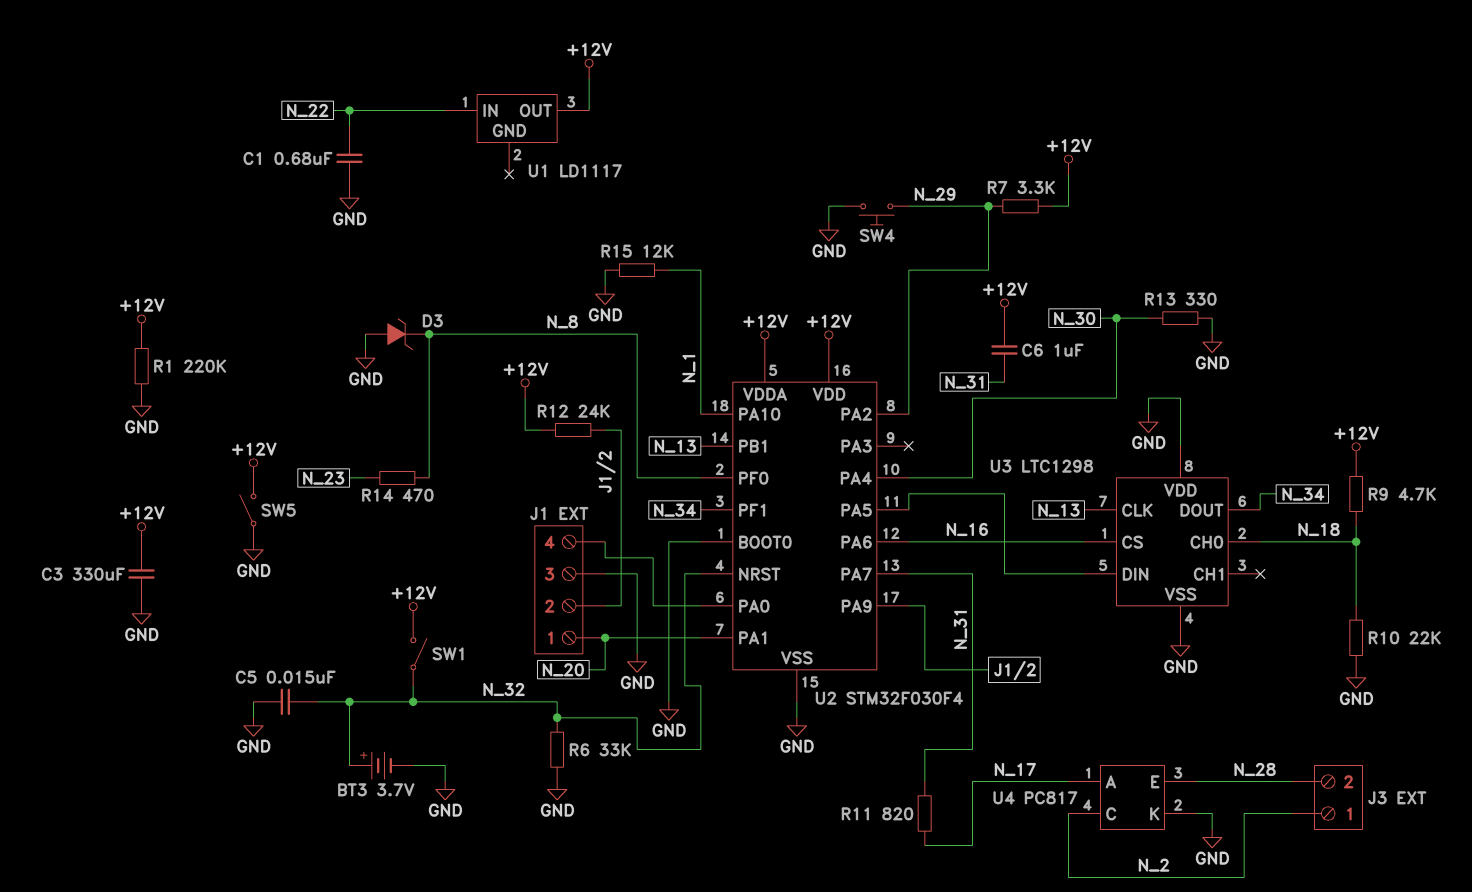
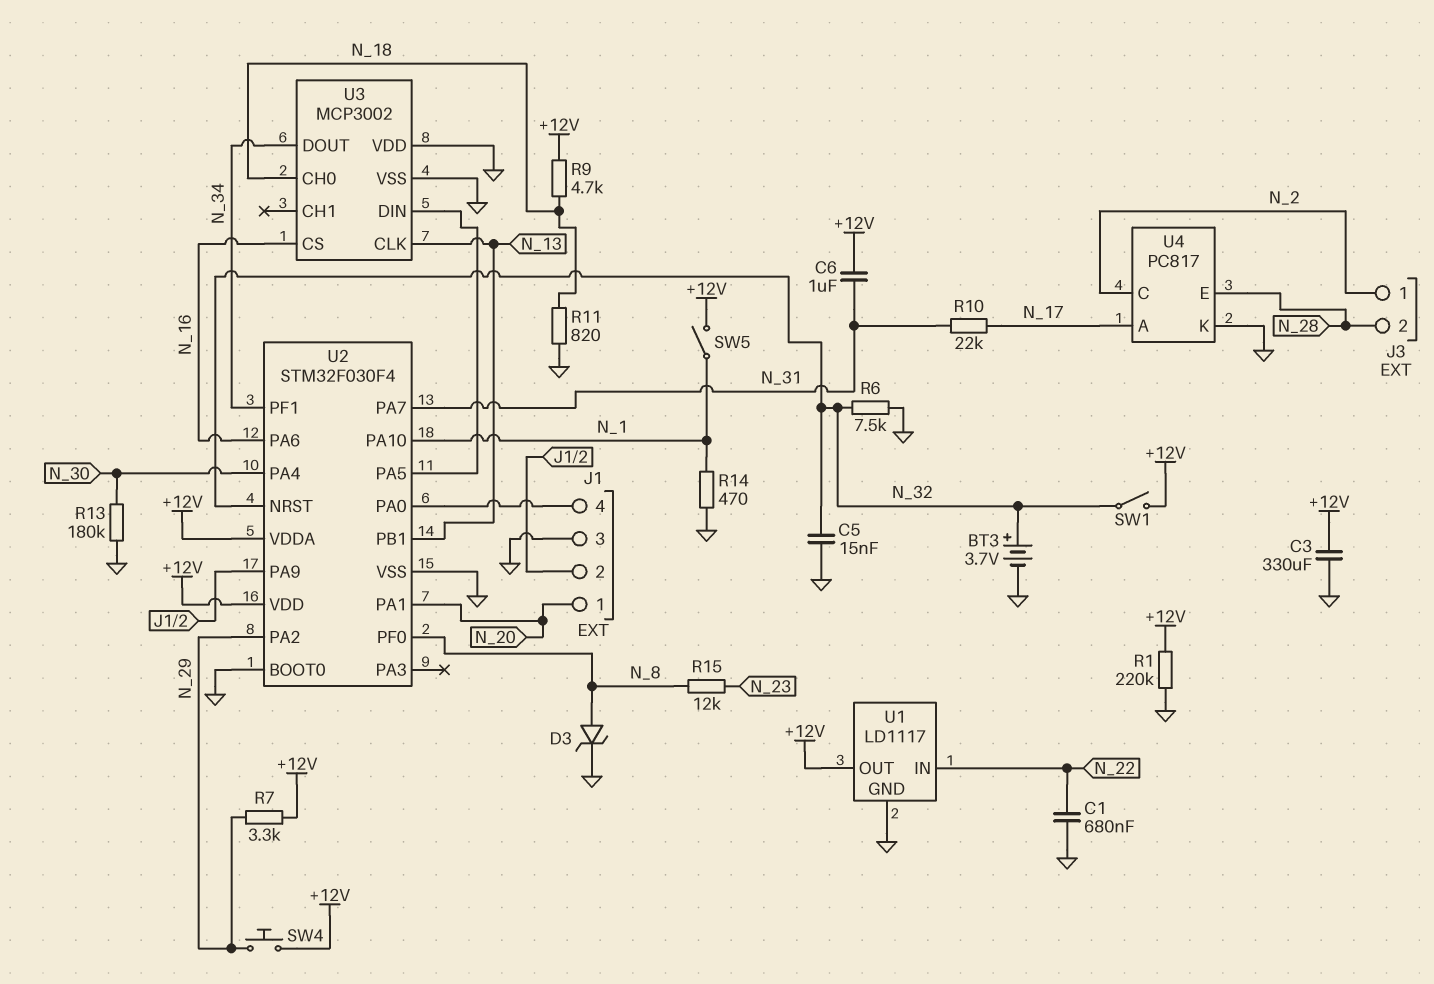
D3: zener (A GND, K N_8) -> zener (A N_8, K GND)
R6: 33k (GND, N_32) -> 7.5k (GND, N_32)
R10: 22k (GND, N_18) -> 22k (N_17, N_31)
R11: 820 (N_17, N_31) -> 820 (GND, N_18)
R12: 24k (+12V, J1/2) -> none
R13: 330 (GND, N_30) -> 180k (GND, N_30)
R14: 470 (N_8, N_23) -> 470 (GND, N_1)
R15: 12k (GND, N_1) -> 12k (N_8, N_23)
SW4: button (GND, N_29) -> button (+12V, N_29)
SW5: switch (+12V, GND) -> switch (+12V, N_1)
U1 pin GND: none -> GND
U3: LTC1298 -> MCP3002

